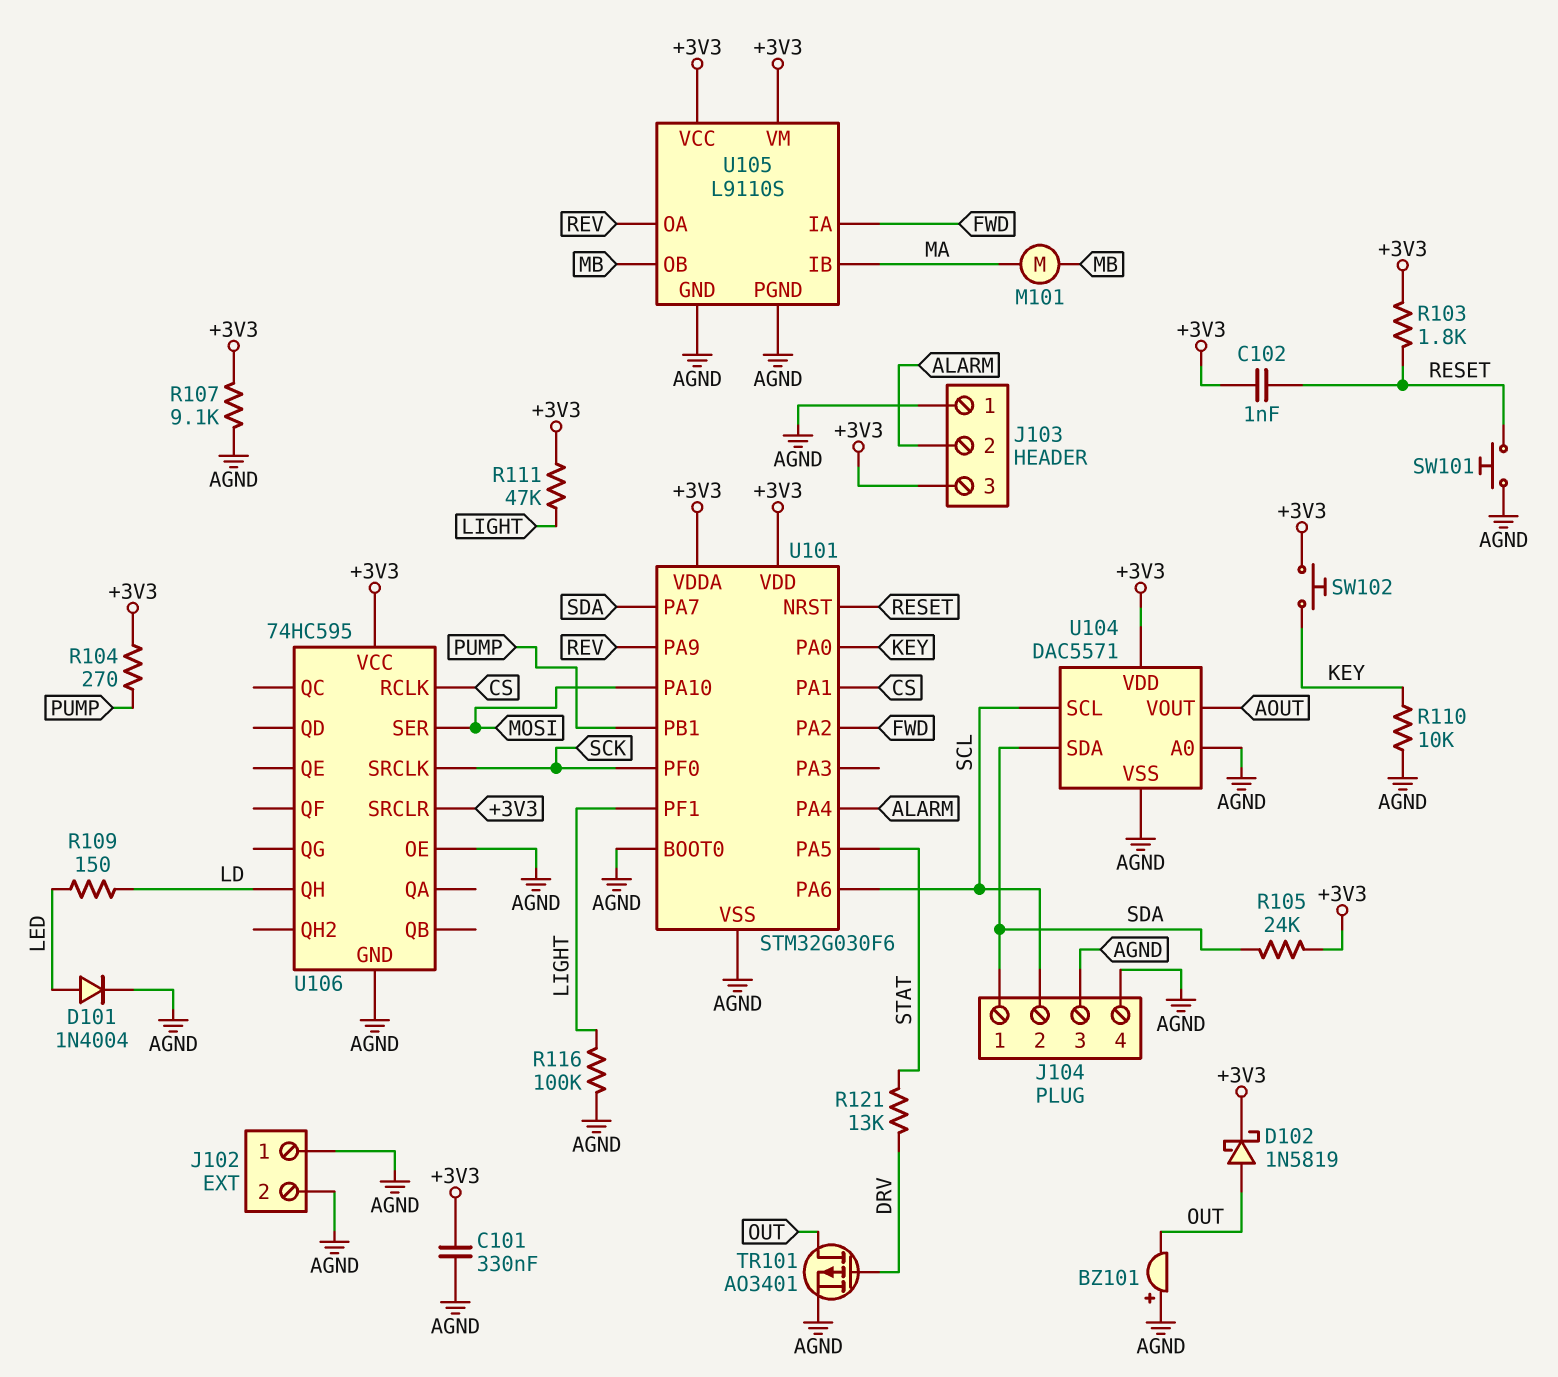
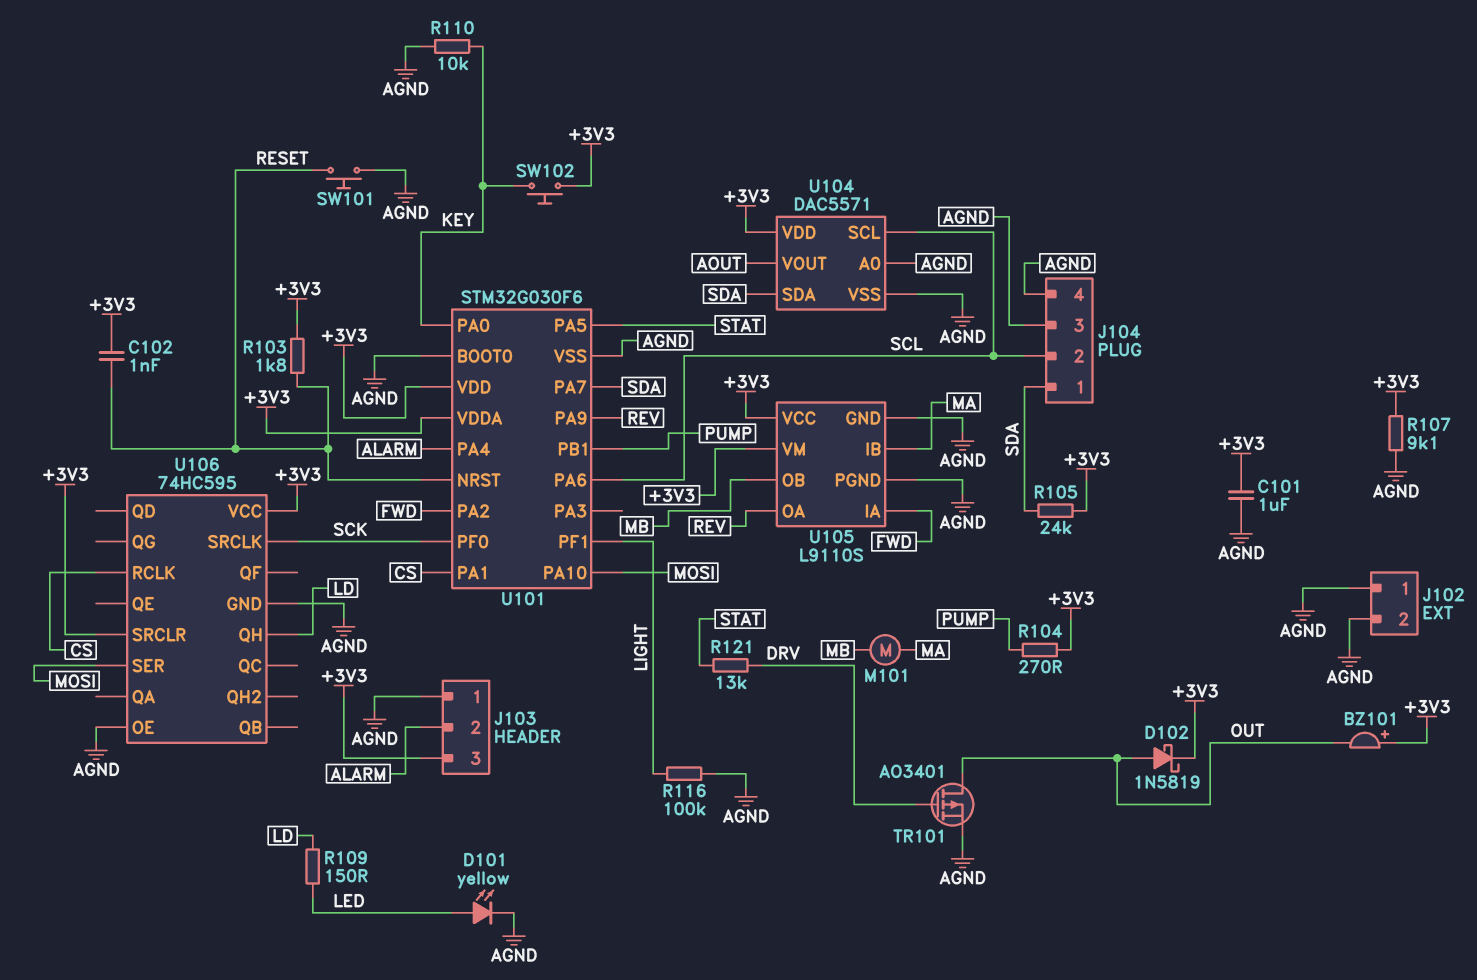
BZ101: buzzer (plus AGND, minus OUT) -> buzzer (plus +3V3, minus OUT)
C101: 330nF (+3V3, AGND) -> 1uF (+3V3, AGND)
D101: diode 1N4004 (A LED, K AGND) -> LED yellow (A LED, K AGND)
R111: 47k (+3V3, LIGHT) -> none

